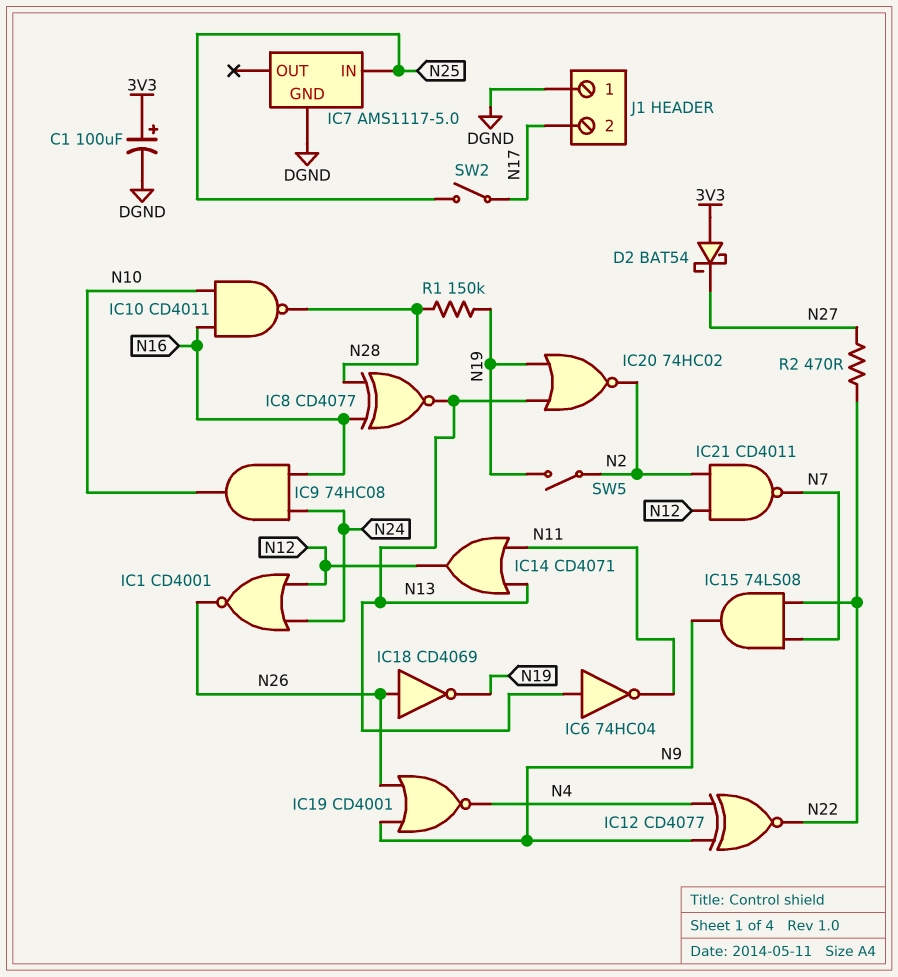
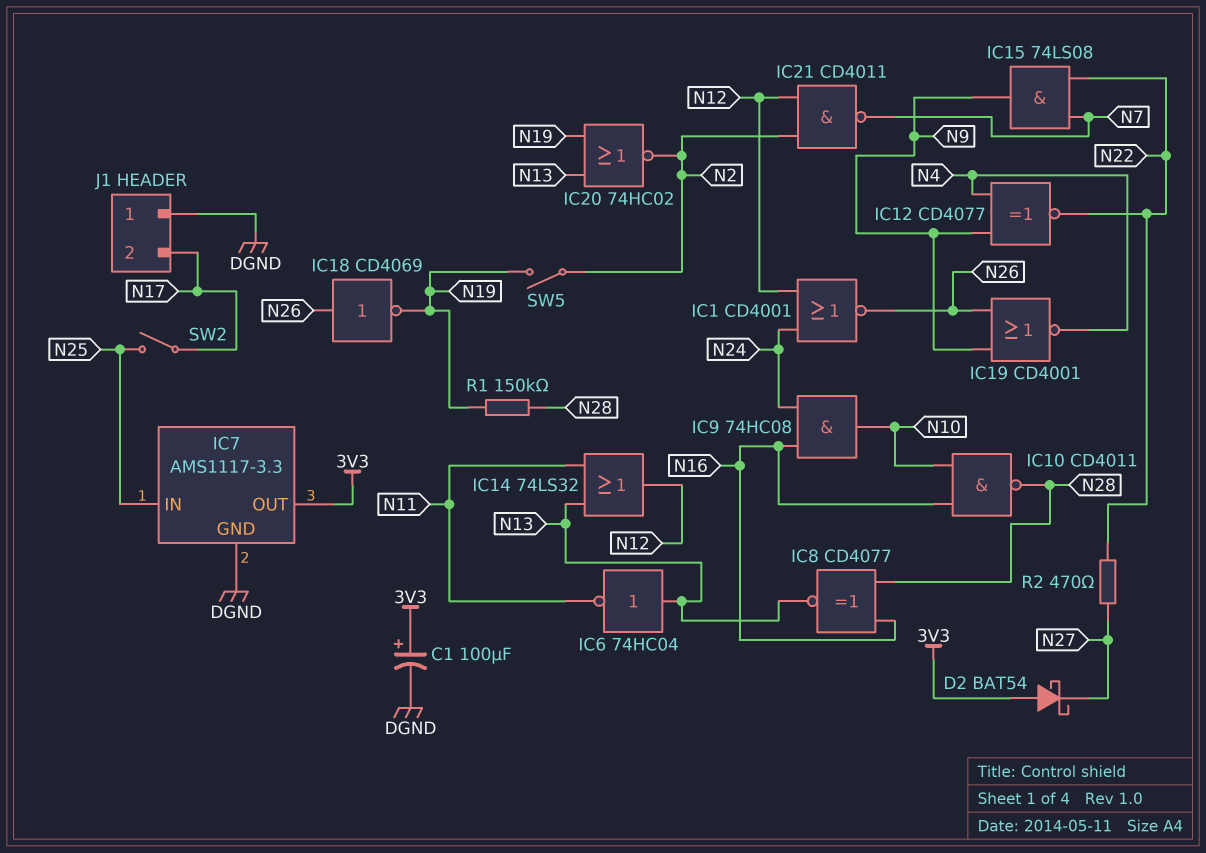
IC7: AMS1117-5.0 -> AMS1117-3.3
IC7 pin OUT: none -> 3V3
IC14: OR CD4071 (in N11, in N13, out N12) -> OR 74LS32 (in N11, in N13, out N12)

